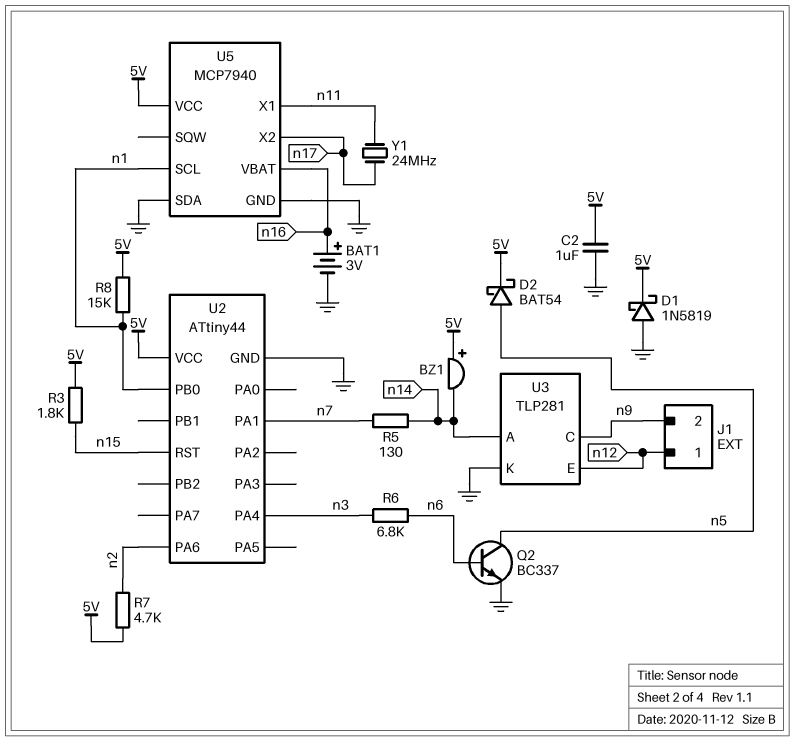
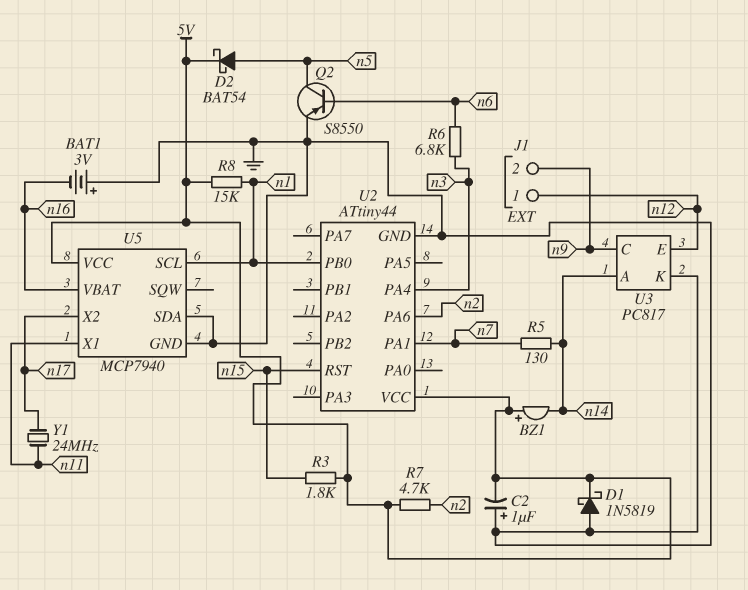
BAT1: 3V (plus n16, minus GND) -> 3V (plus GND, minus n16)
C2: 1uF (5V, GND) -> 1uF (plus GND, minus 5V)
Q2: NPN BC337 (B n6, C n5, E GND) -> PNP S8550 (B n6, C n5, E GND)
U3: TLP281 -> PC817

